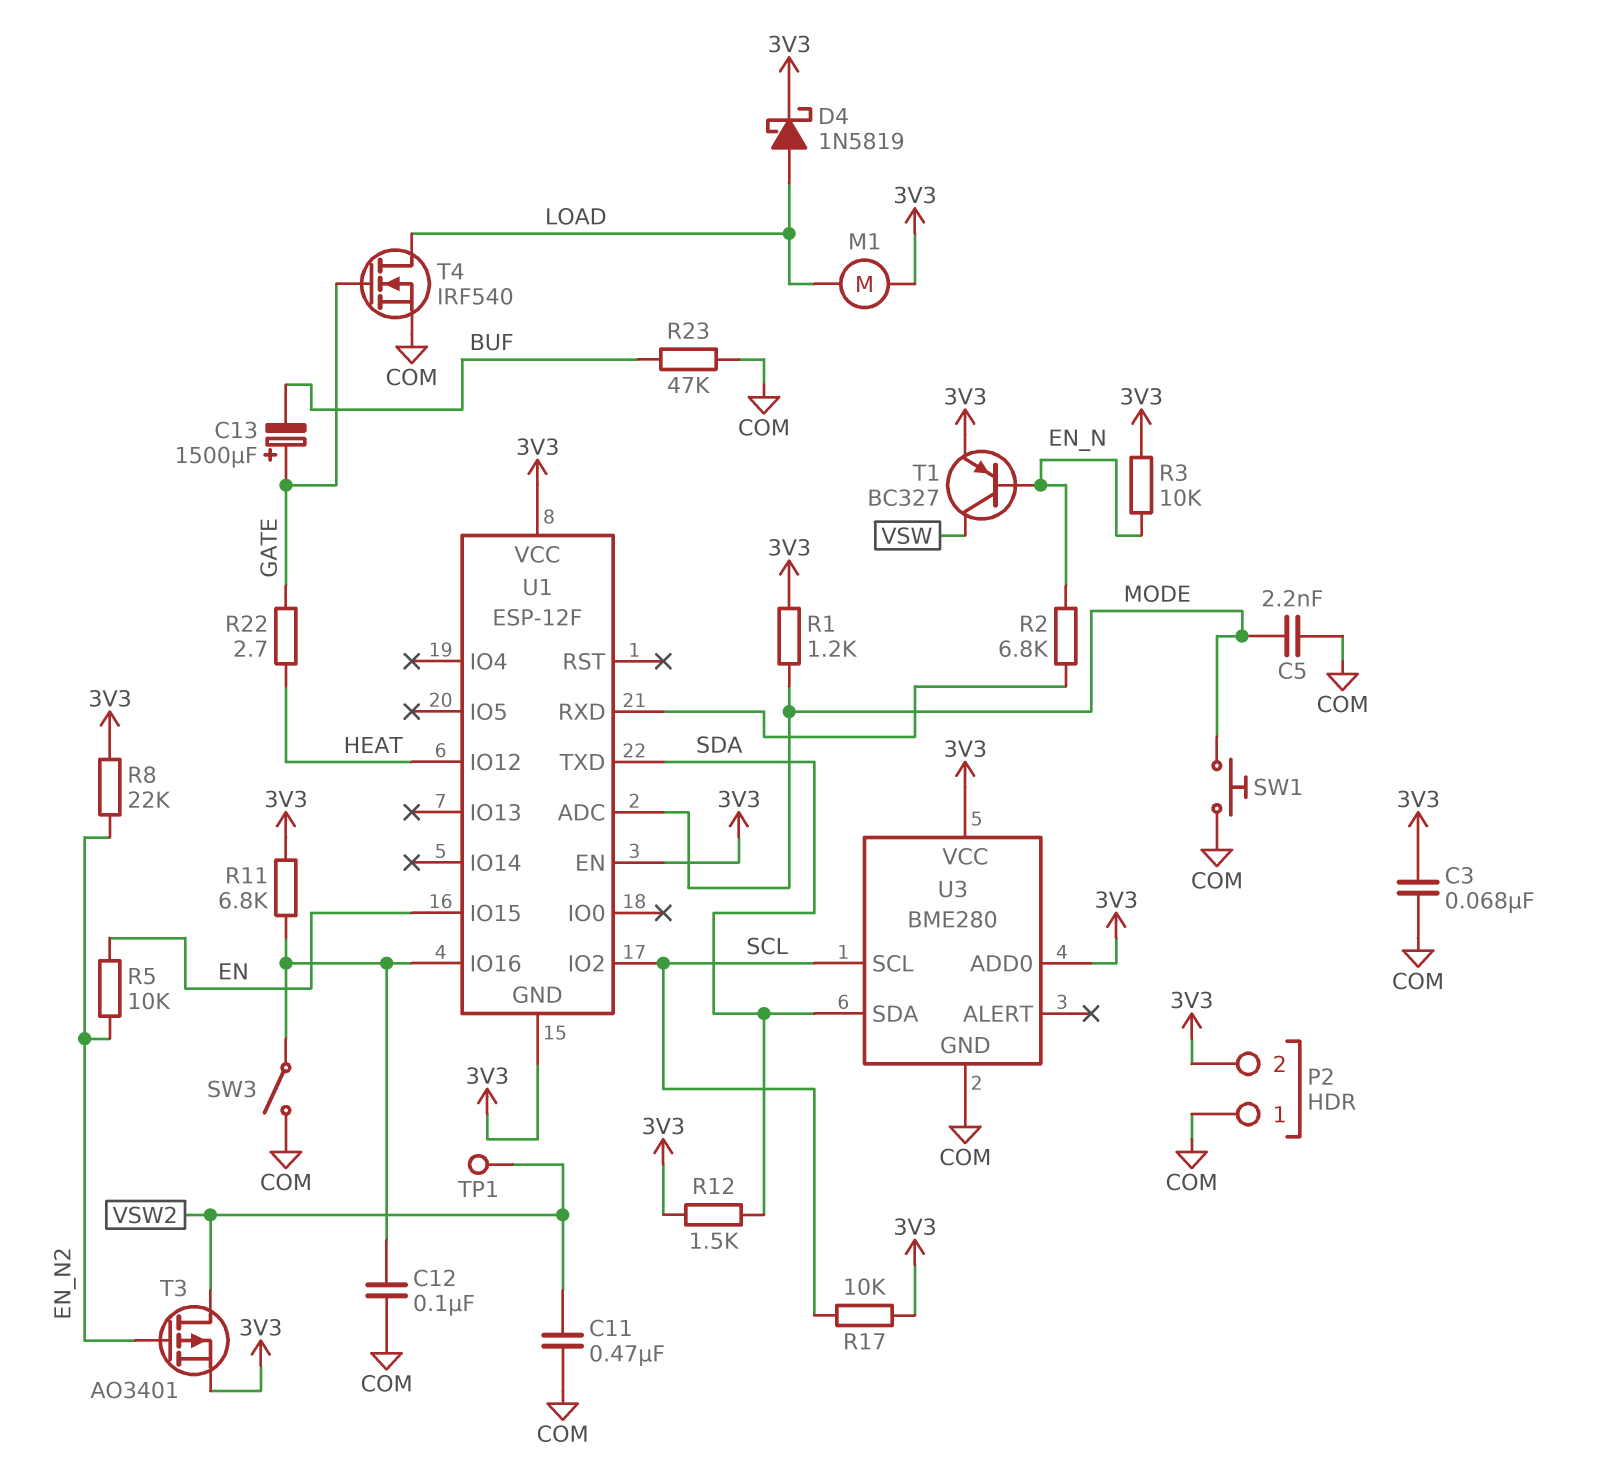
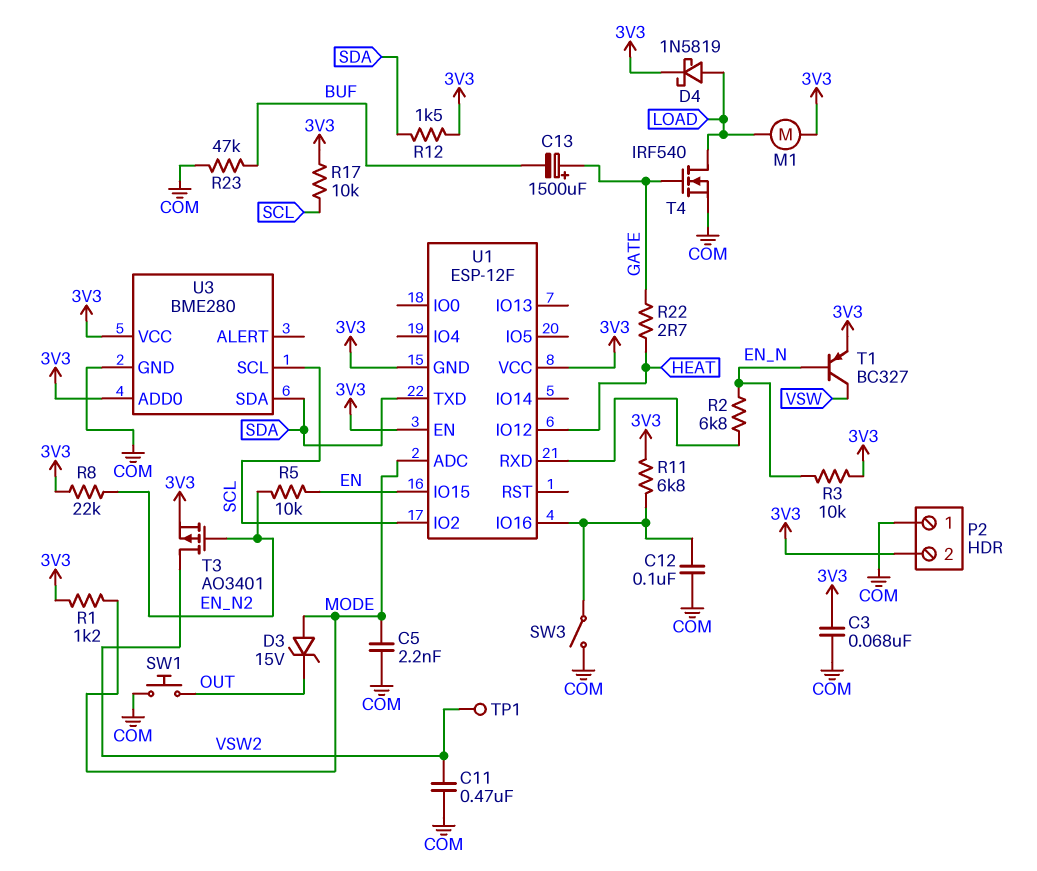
D3: none -> zener 15V (A MODE, K OUT)
SW1: button (COM, MODE) -> button (COM, OUT)

